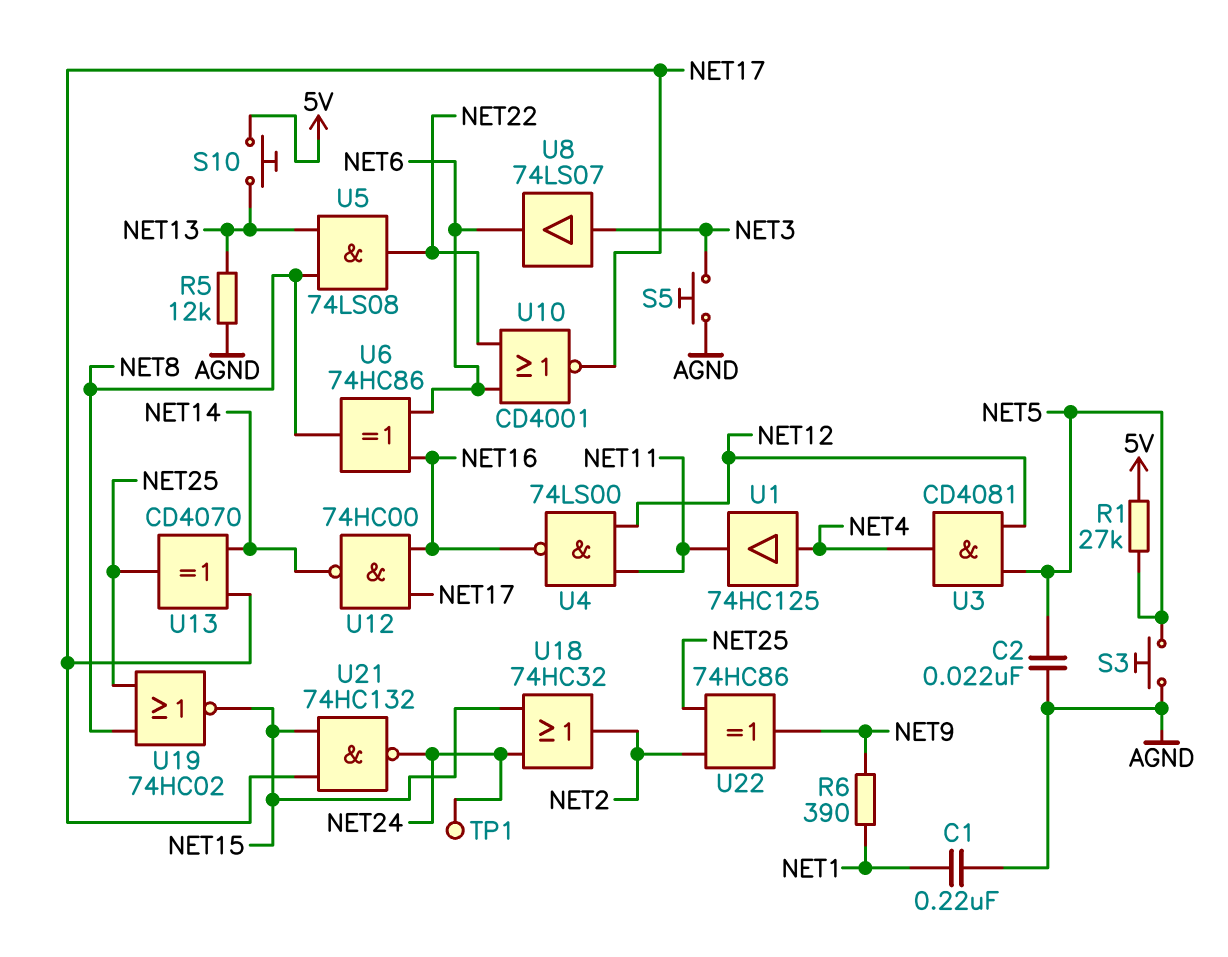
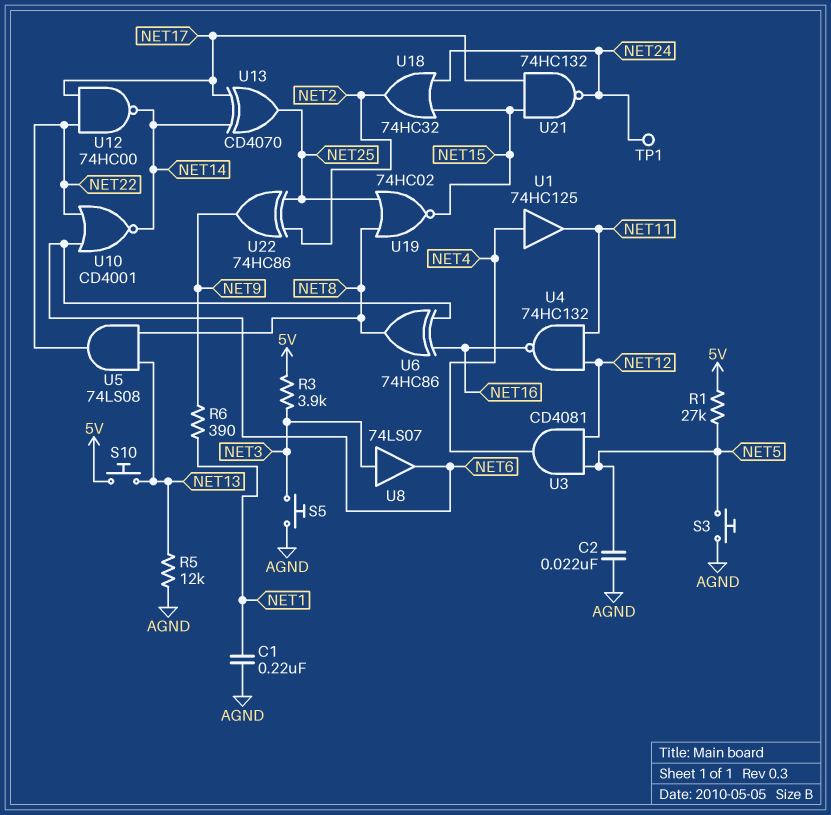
R3: none -> 3.9k (5V, NET3)
U4: NAND 74LS00 (in NET11, in NET12, out NET16) -> NAND 74HC132 (in NET11, in NET12, out NET16)
U10: NOR CD4001 (in NET6, in NET22, out NET17) -> NOR CD4001 (in NET6, in NET22, out NET14)
U12: NAND 74HC00 (in NET16, in NET17, out NET14) -> NAND 74HC00 (in NET17, in NET22, out NET14)

